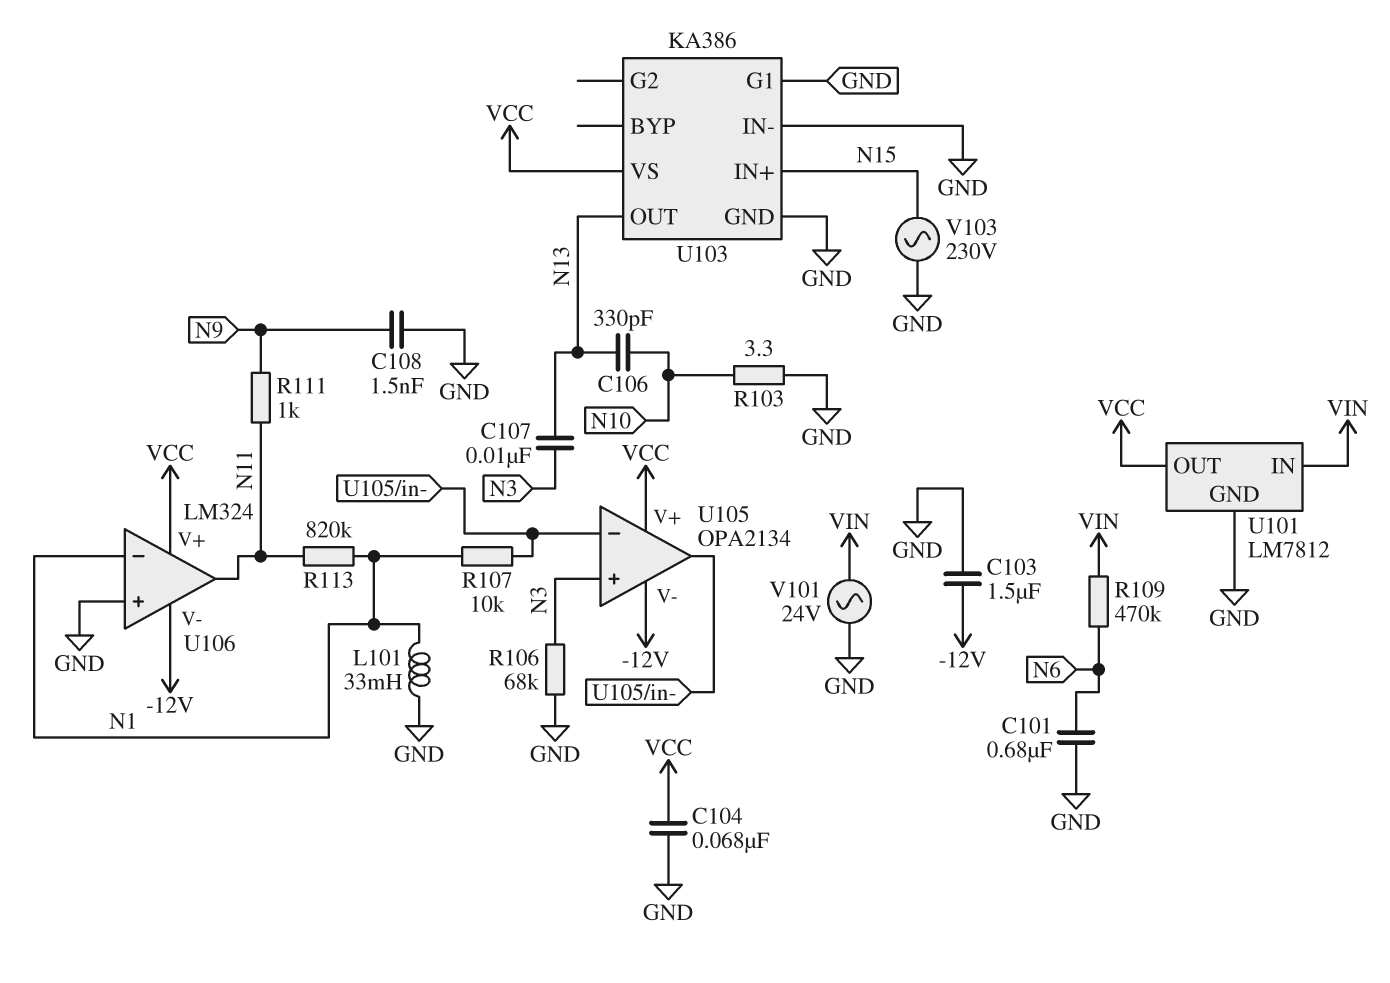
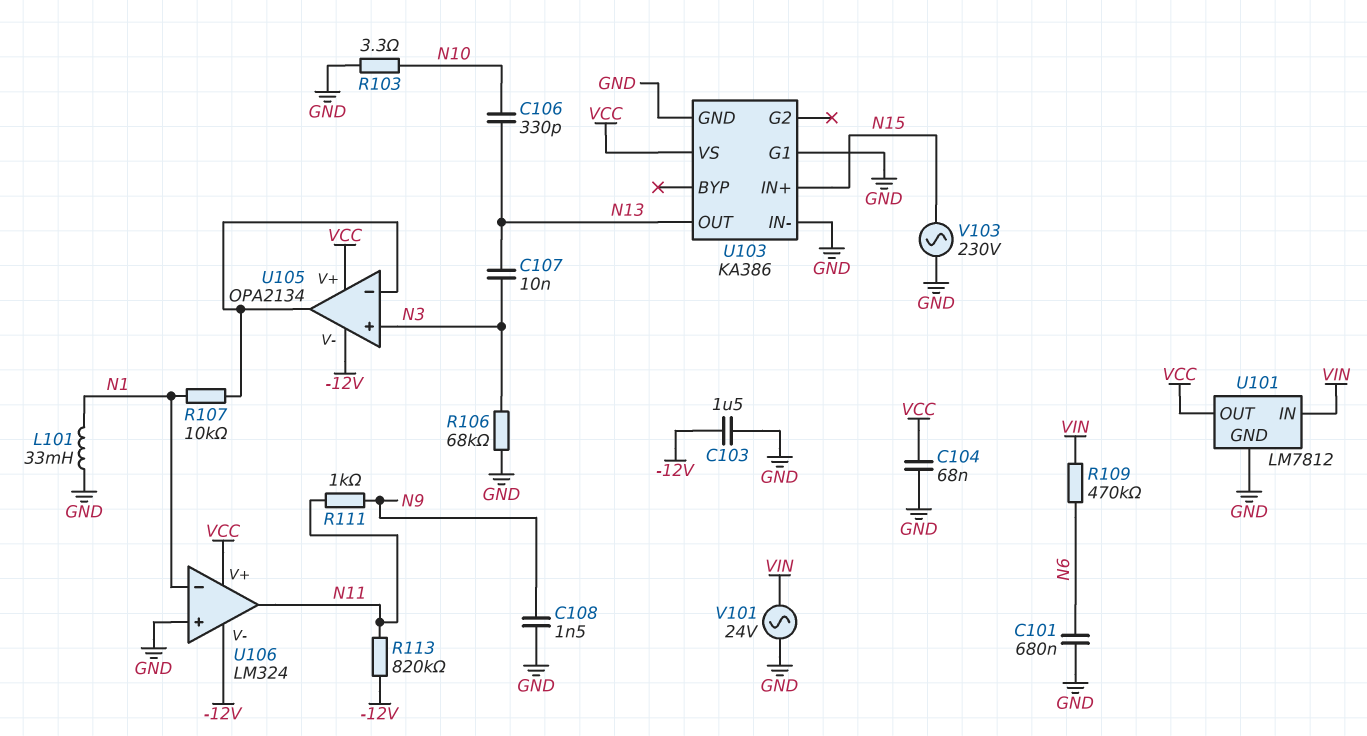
R113: 820k (N1, N11) -> 820k (-12V, N11)

